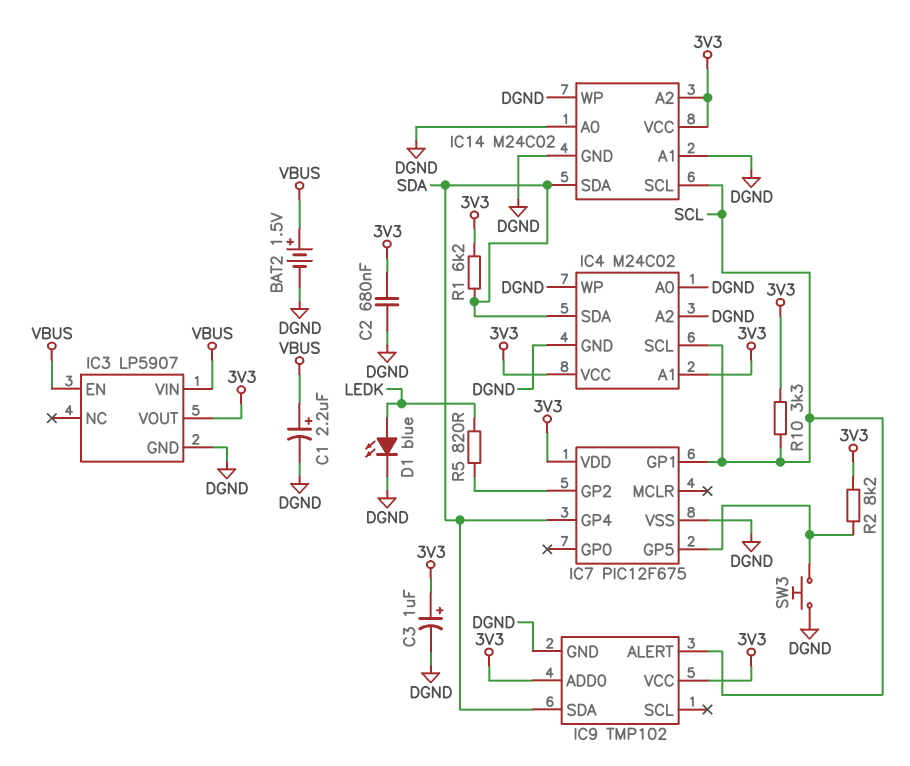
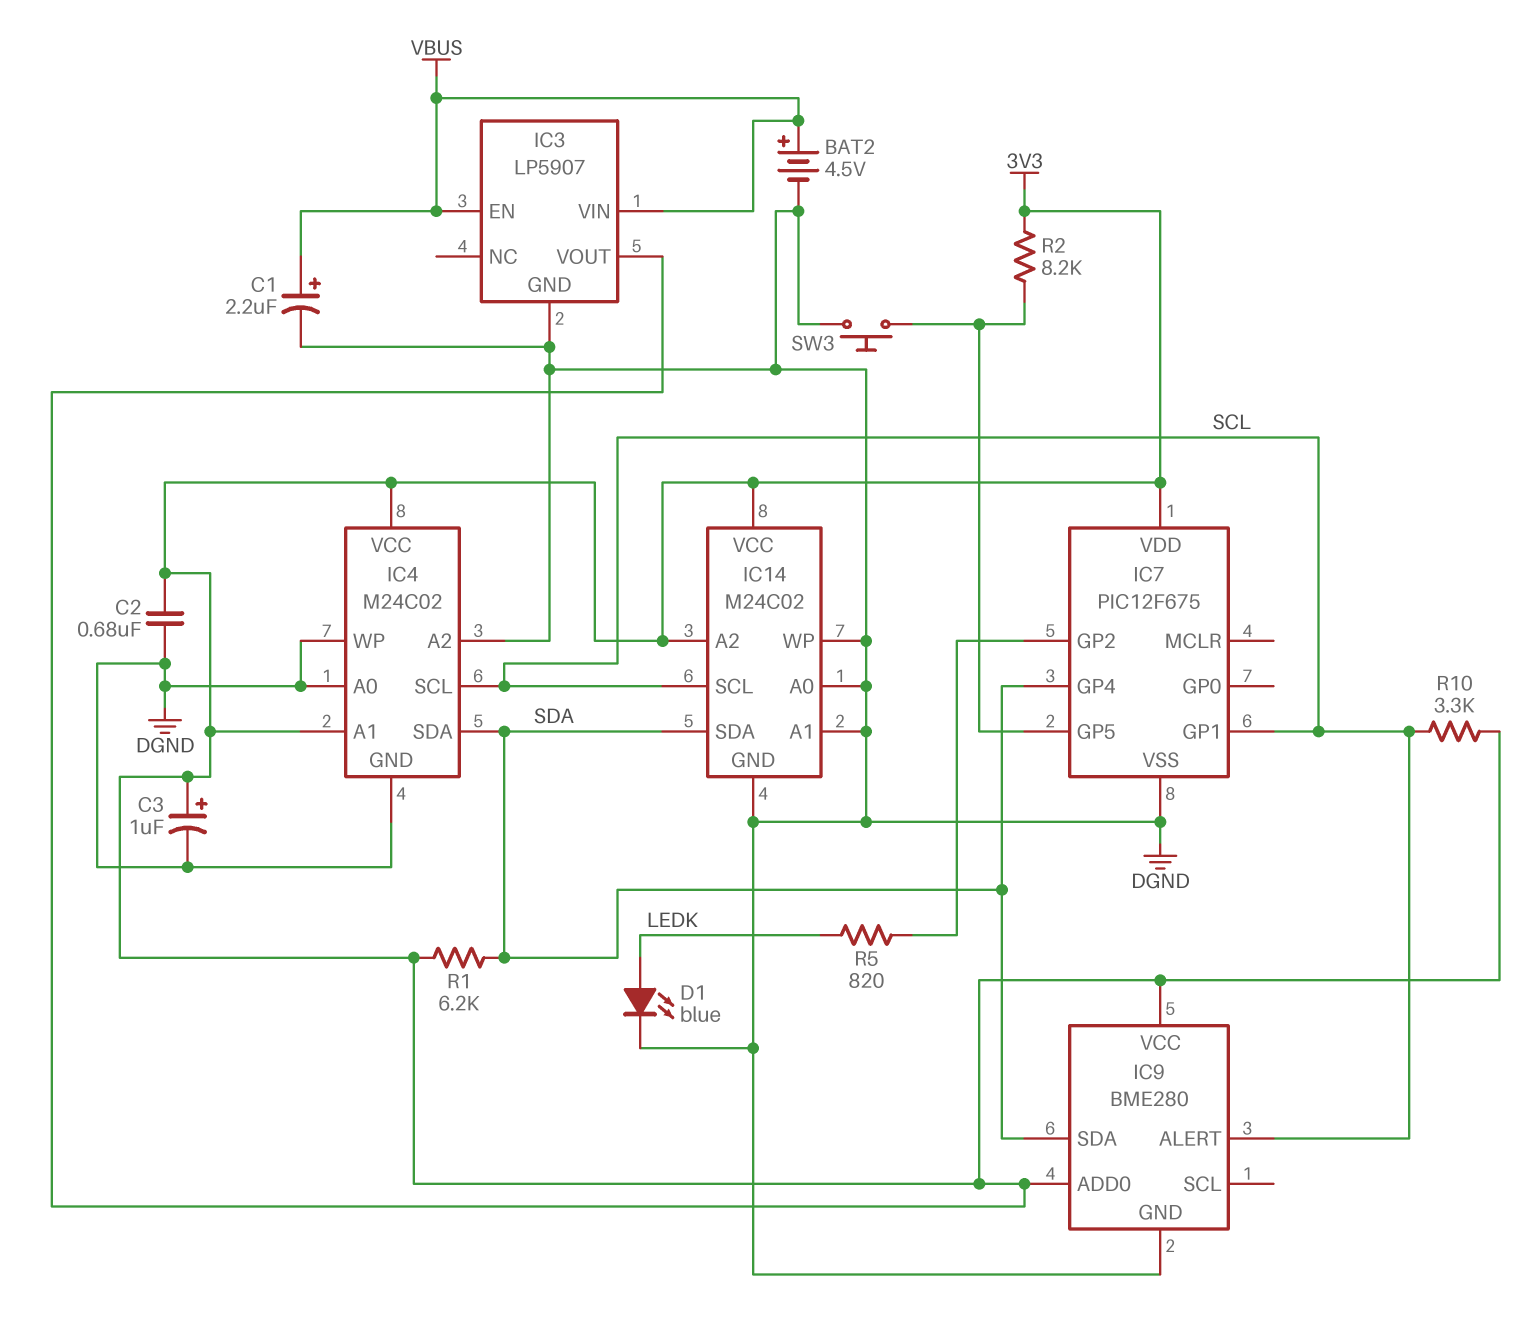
BAT2: 1.5V (plus VBUS, minus DGND) -> 4.5V (plus VBUS, minus DGND)
IC9: TMP102 -> BME280

